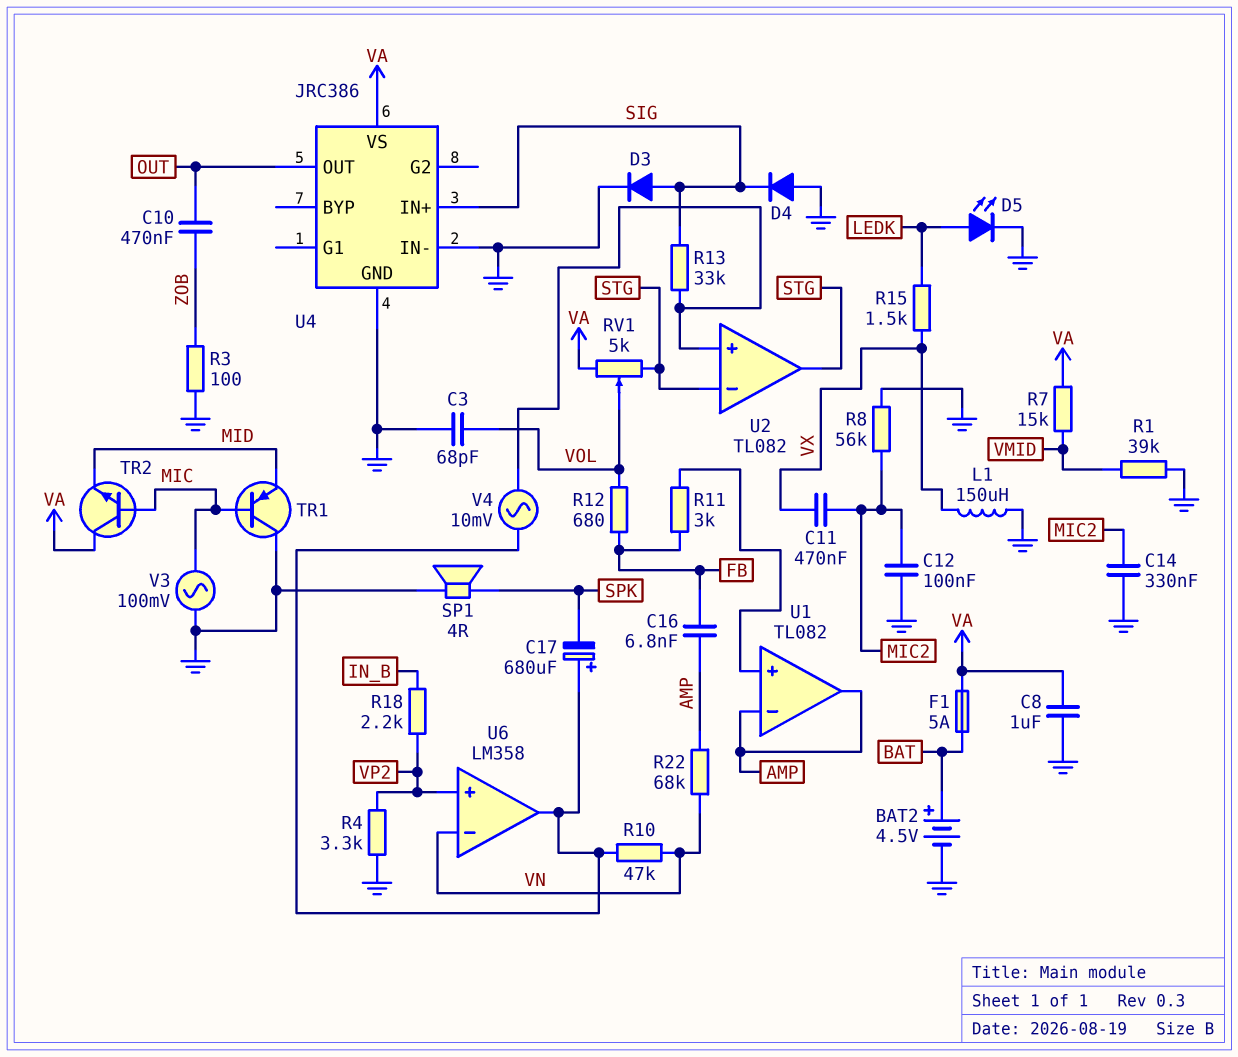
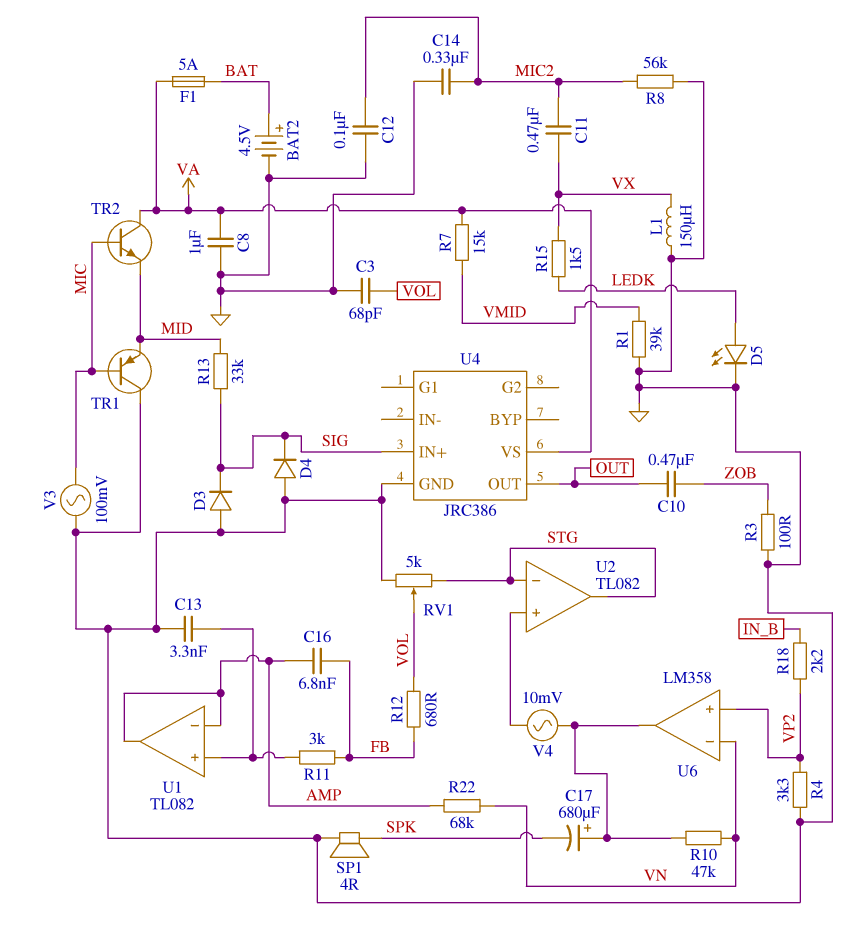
C13: none -> 3.3nF (GND, U1/in+)
D3: diode (A SIG, K GND) -> diode (A GND, K SIG)
R13: 33k (SIG, U2/in+) -> 33k (MID, SIG)
RV1: 5k (STG, VA, wiper VOL) -> 5k (GND, STG, wiper VOL)
U4 pin IN-: GND -> none

